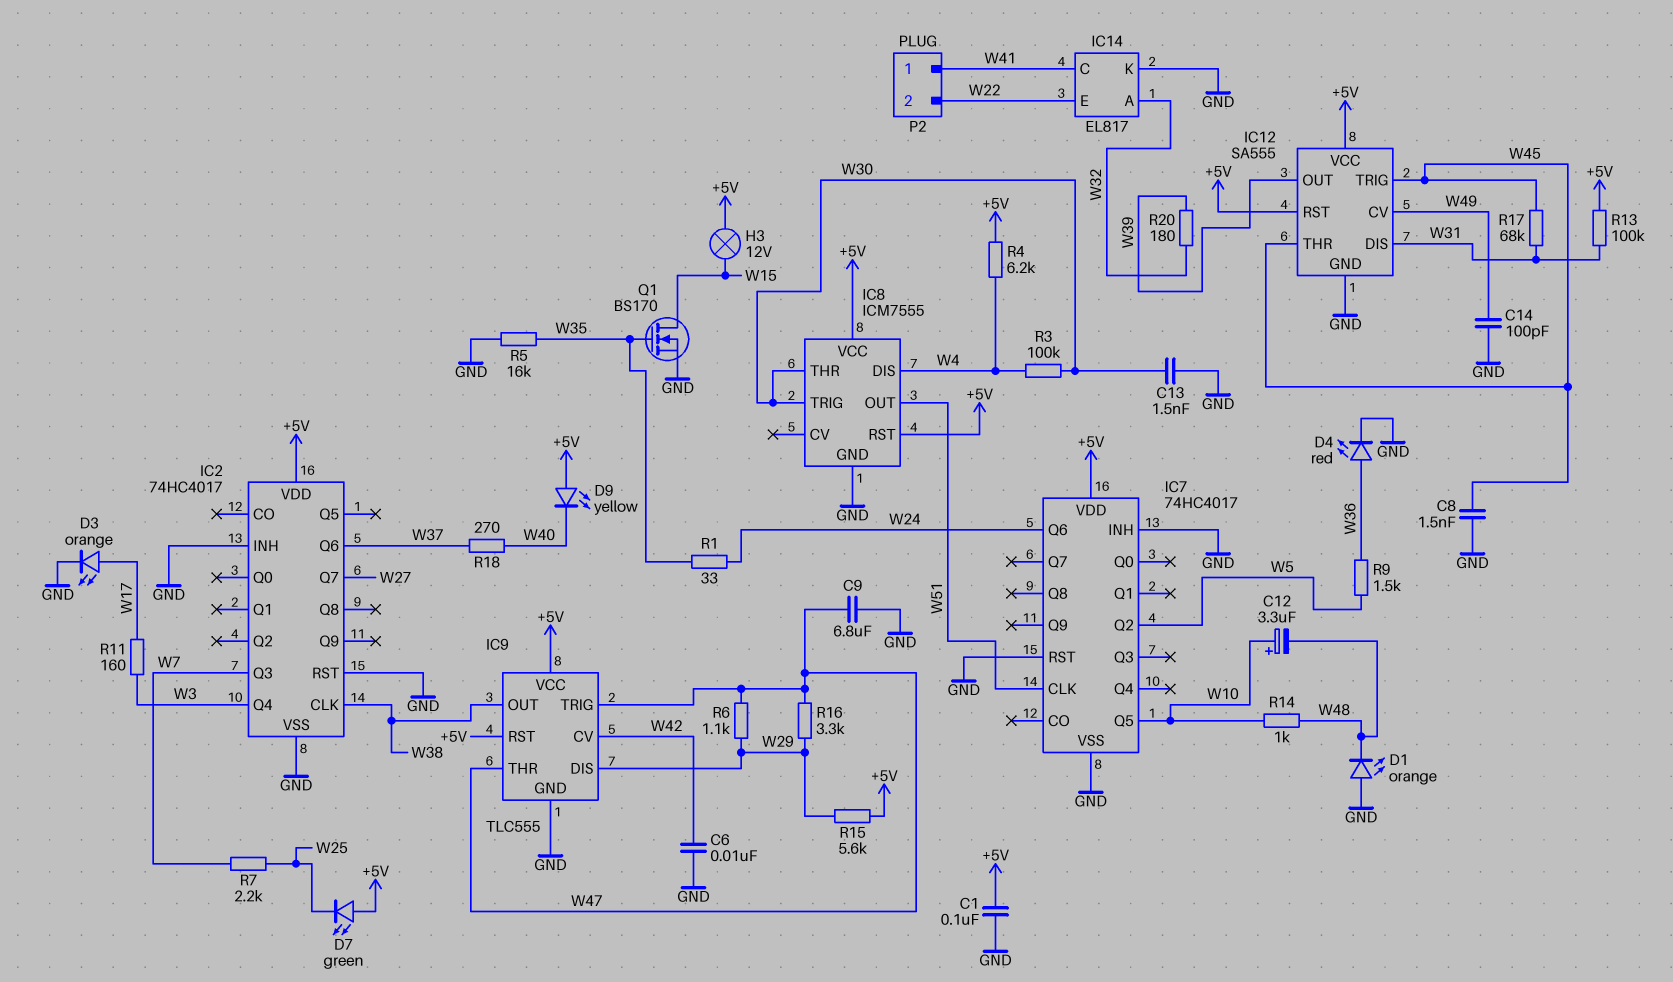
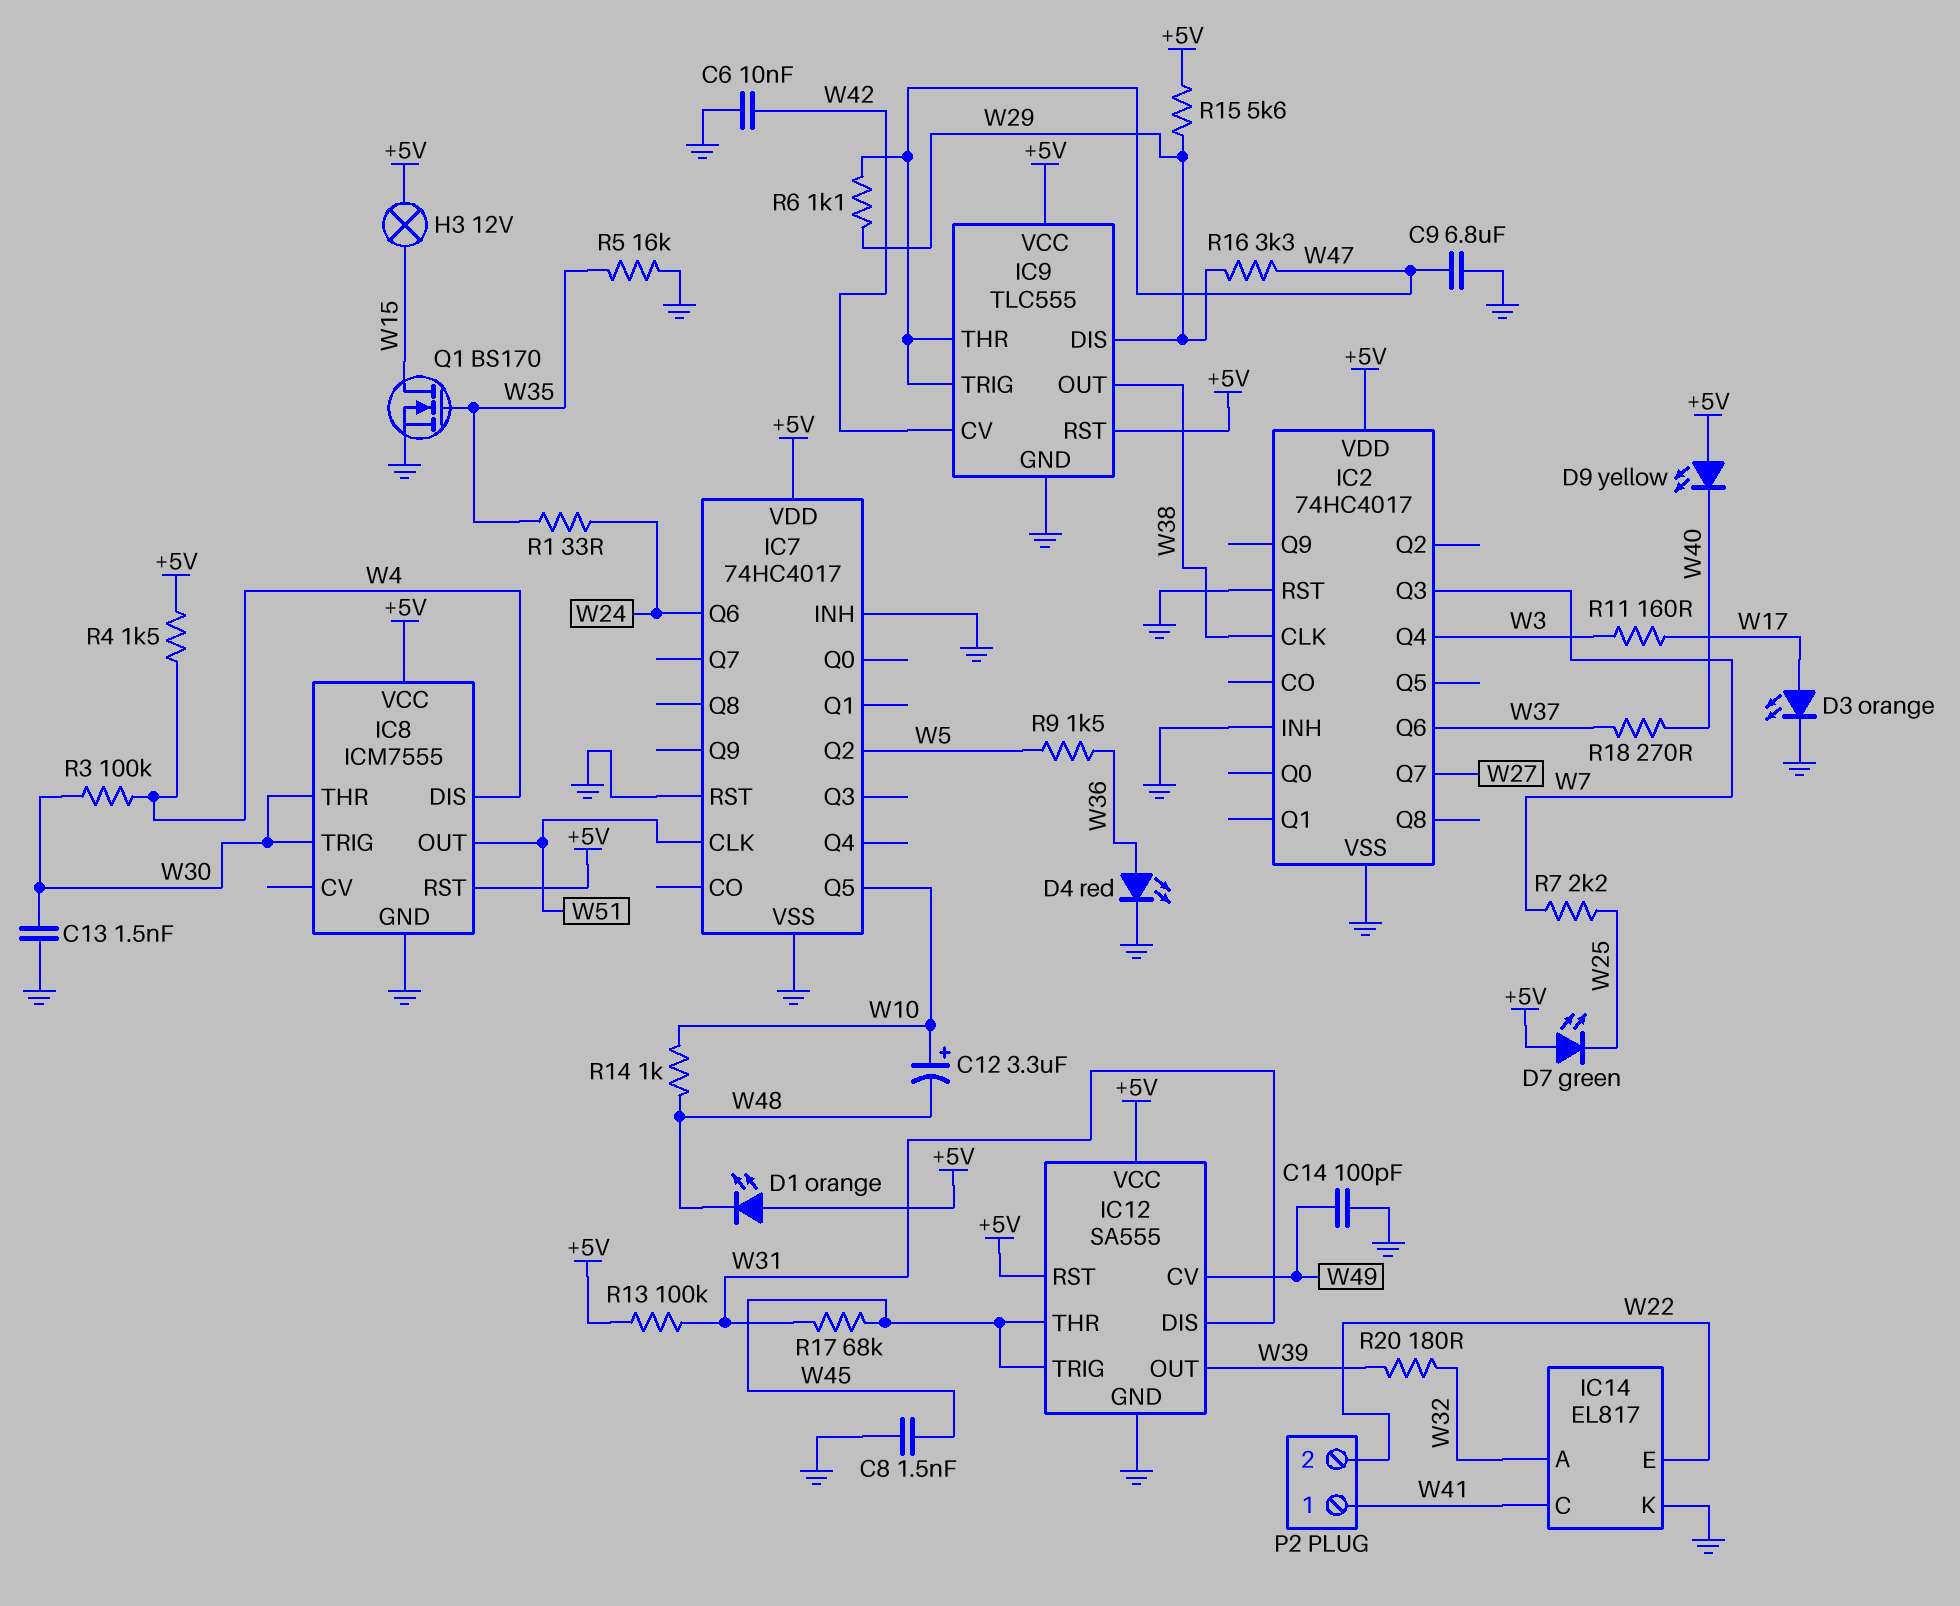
C1: 100nF (+5V, GND) -> none
D1: LED orange (A GND, K W48) -> LED orange (A +5V, K W48)
R4: 6.2k (+5V, W4) -> 1.5k (+5V, W4)

